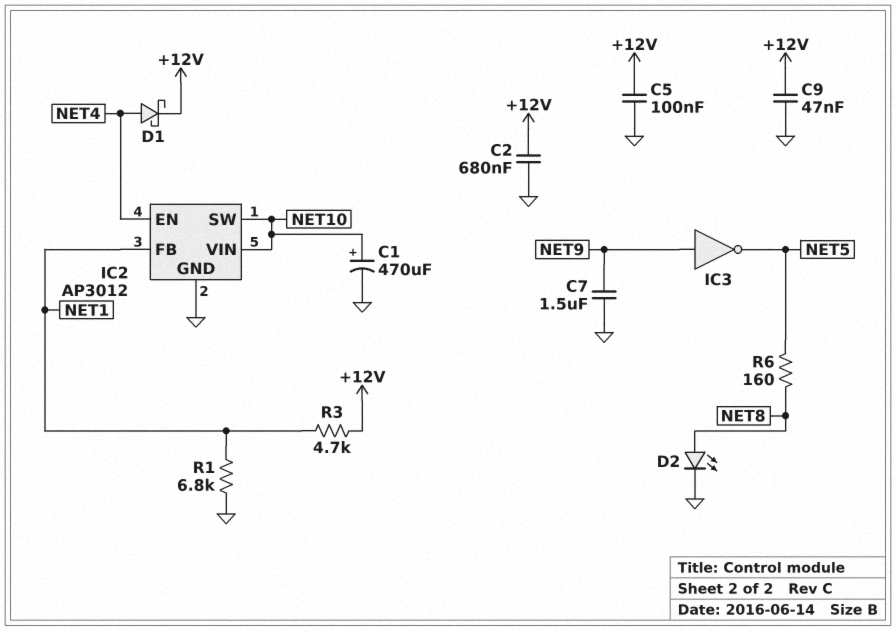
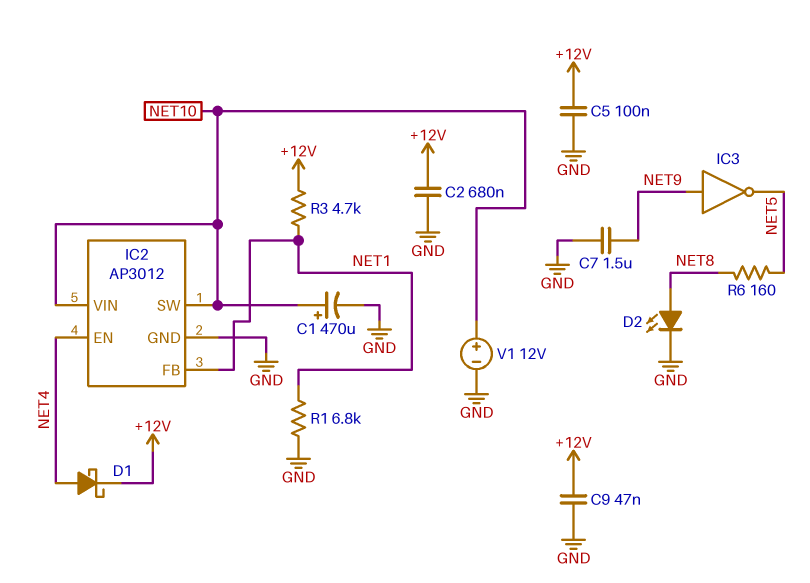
V1: none -> 12V (plus NET10, minus GND)

